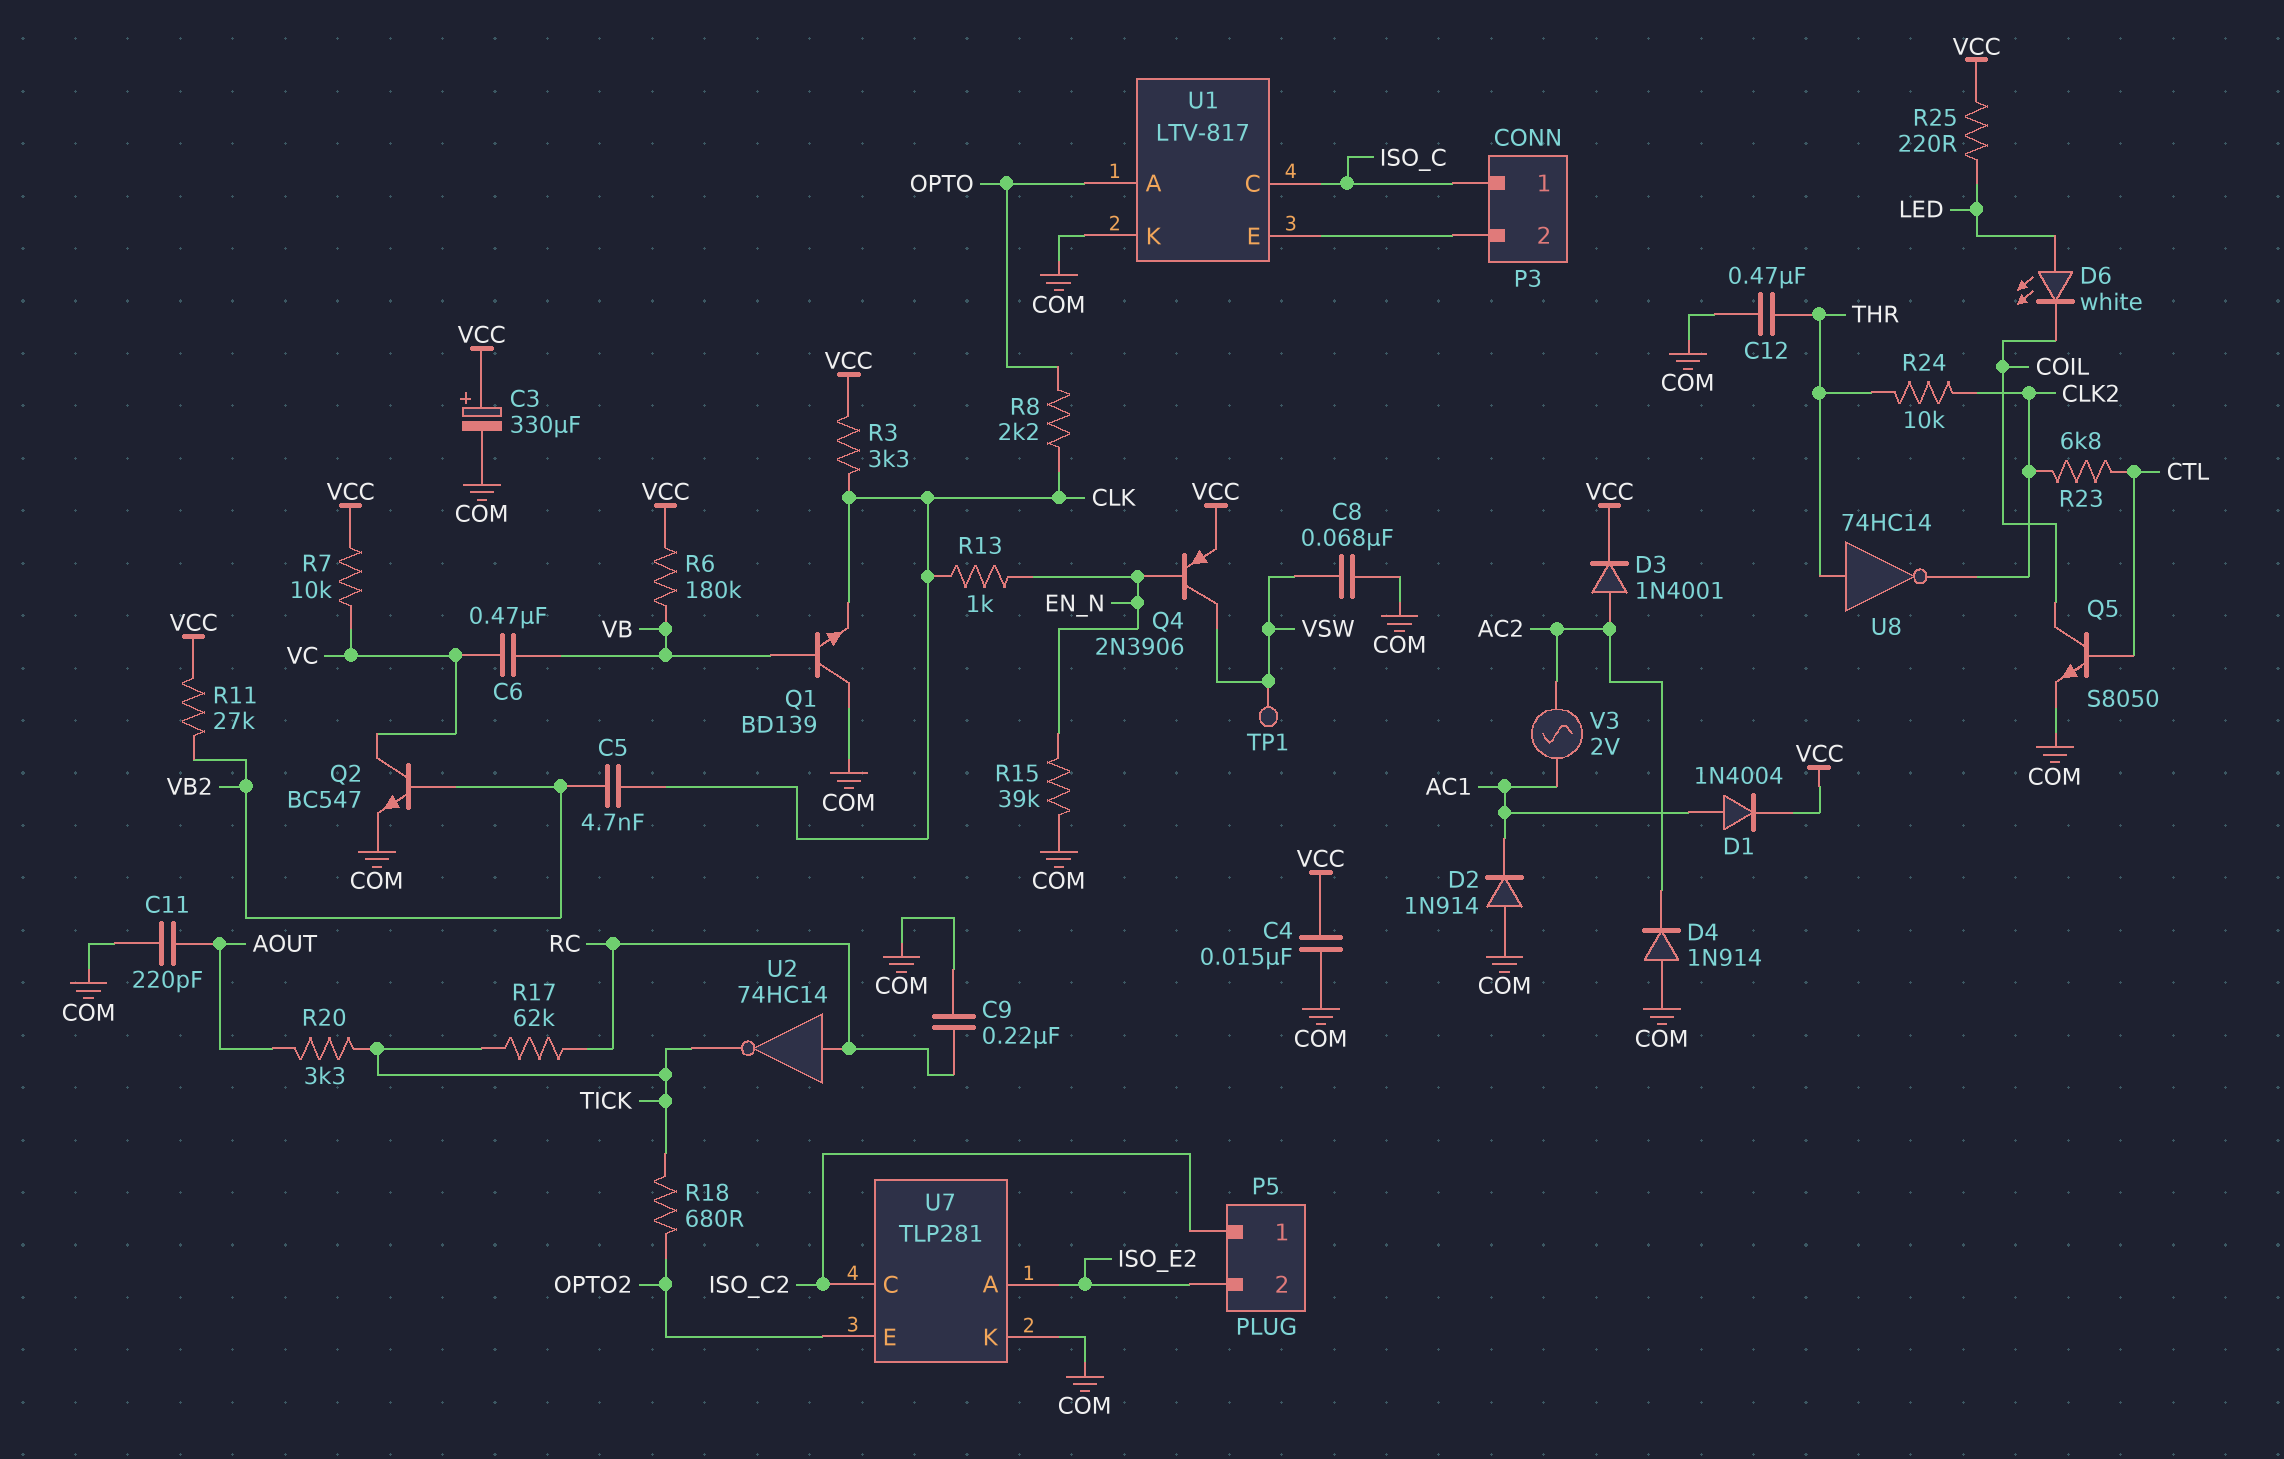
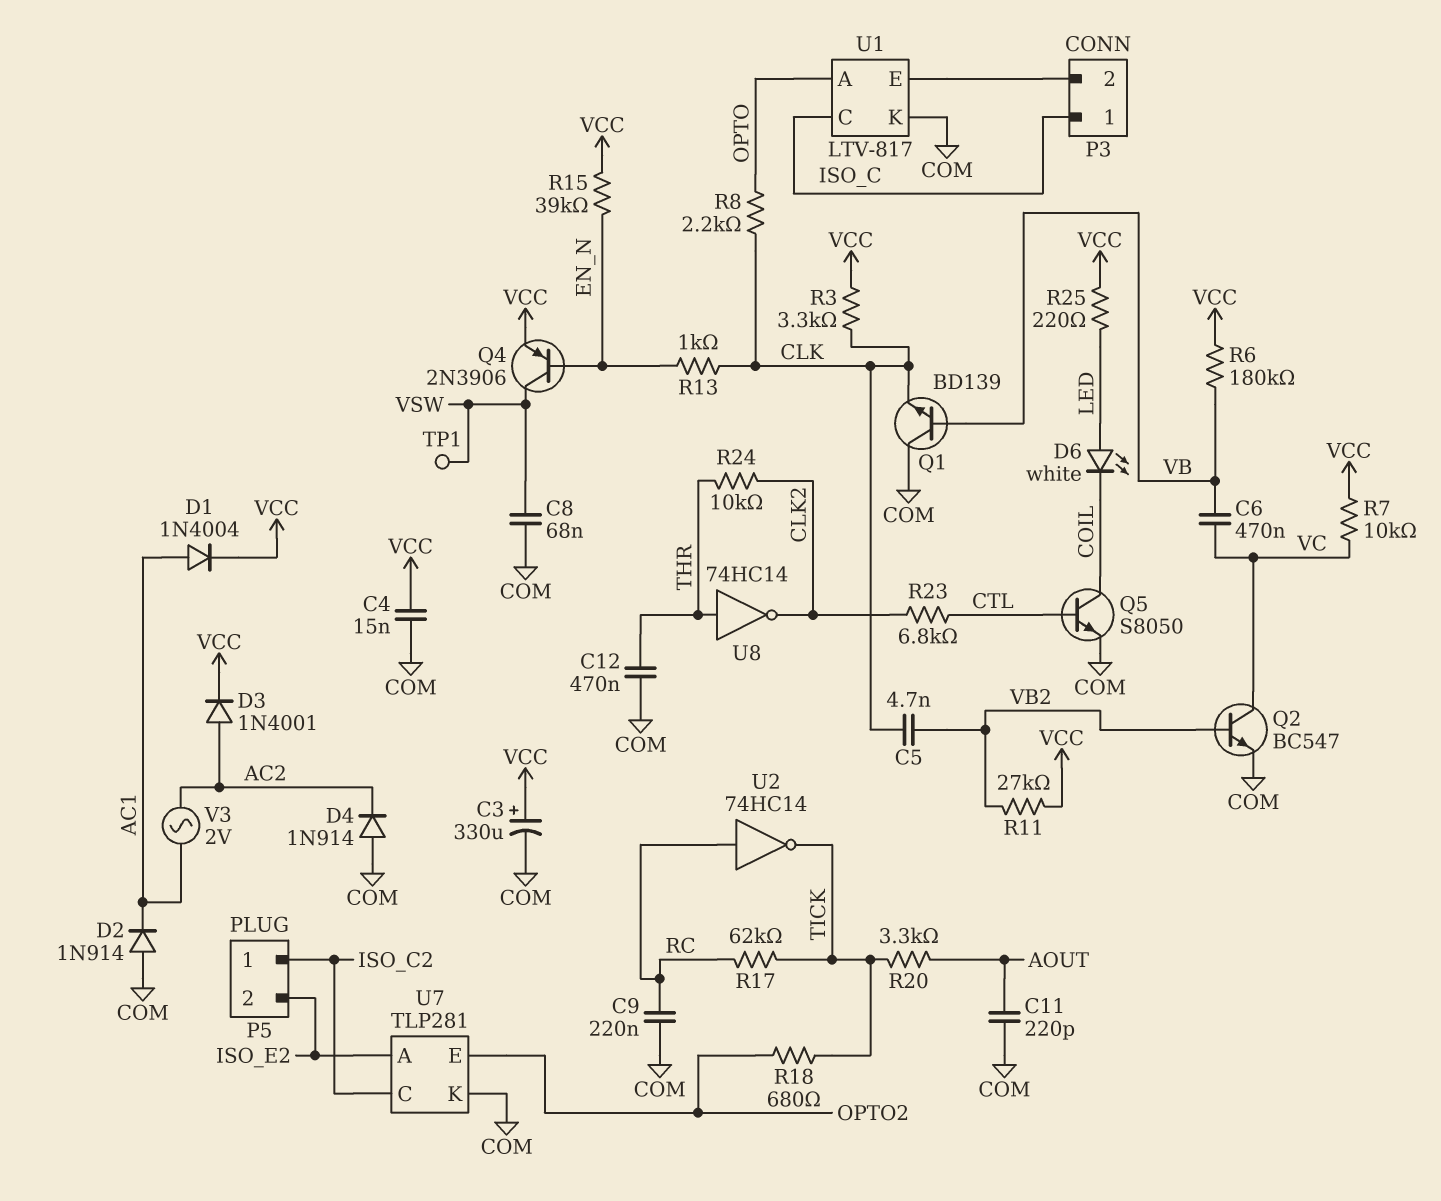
R15: 39k (COM, EN_N) -> 39k (EN_N, VCC)

